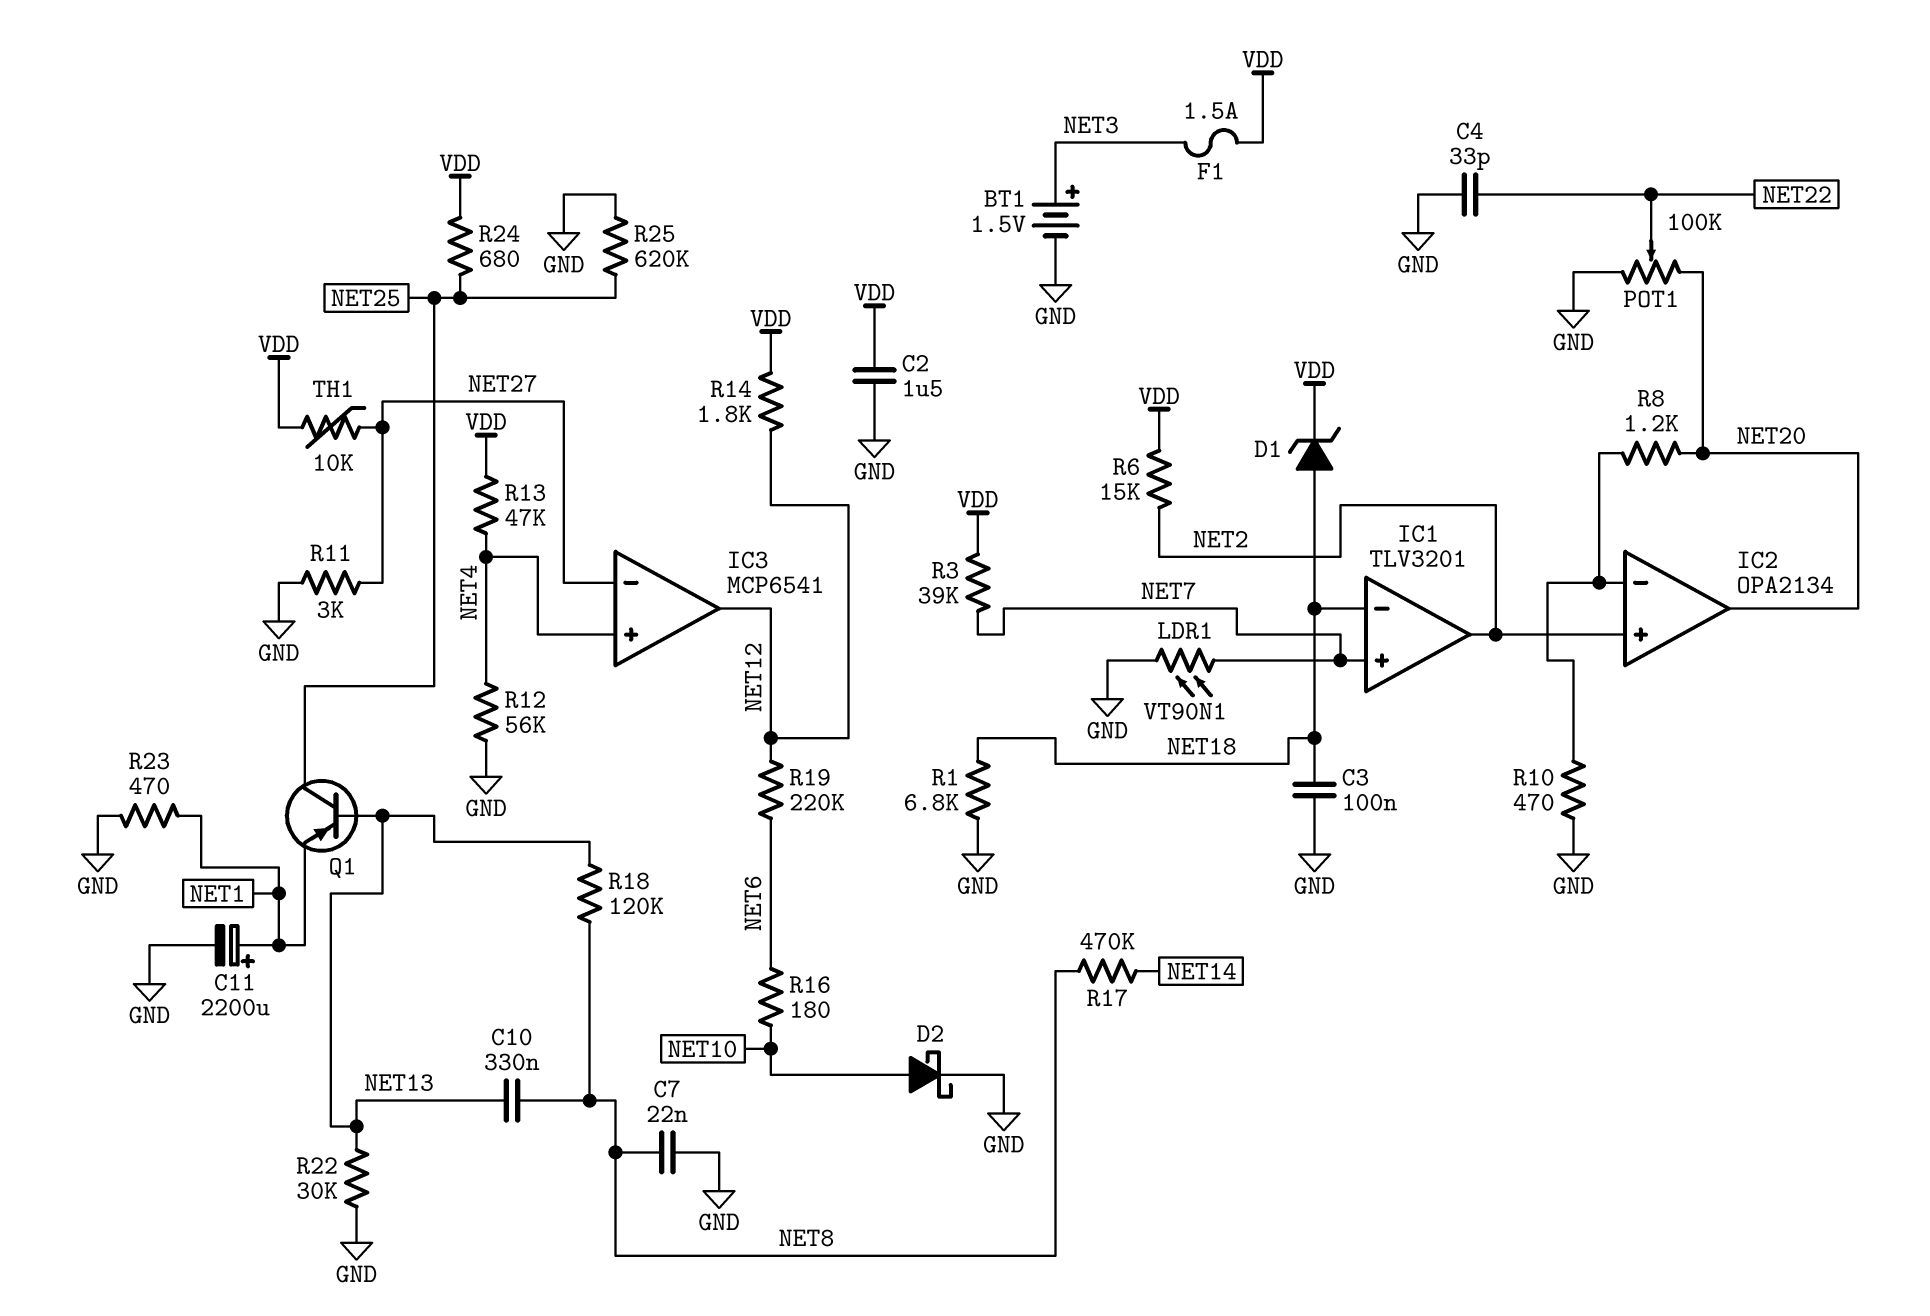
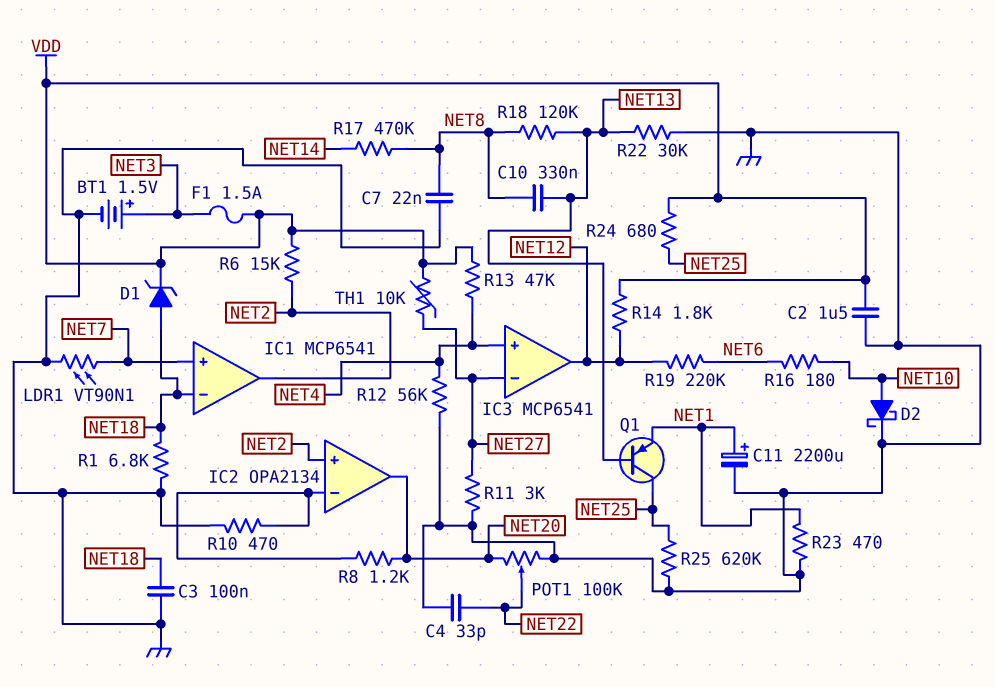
IC1: TLV3201 -> MCP6541
R3: 39k (NET7, VDD) -> none

